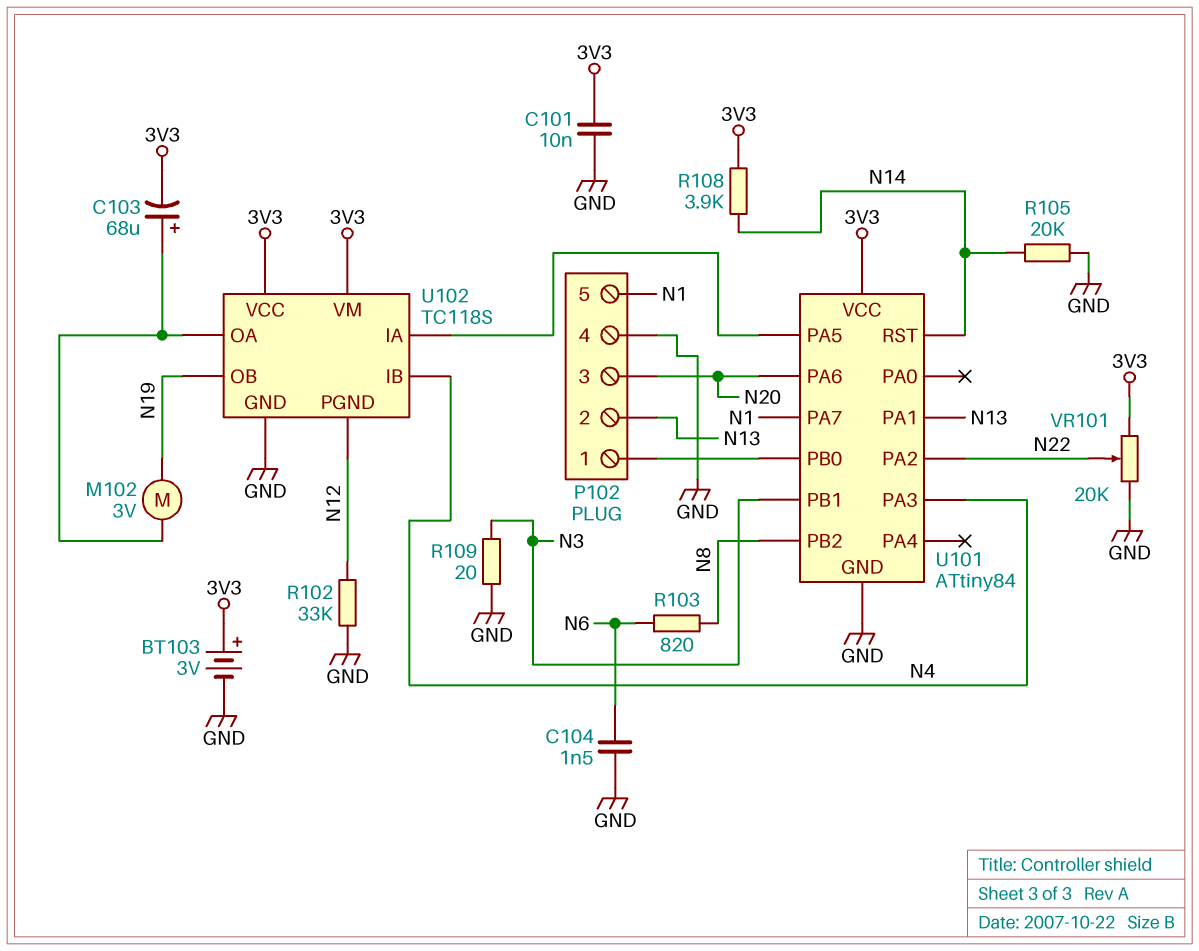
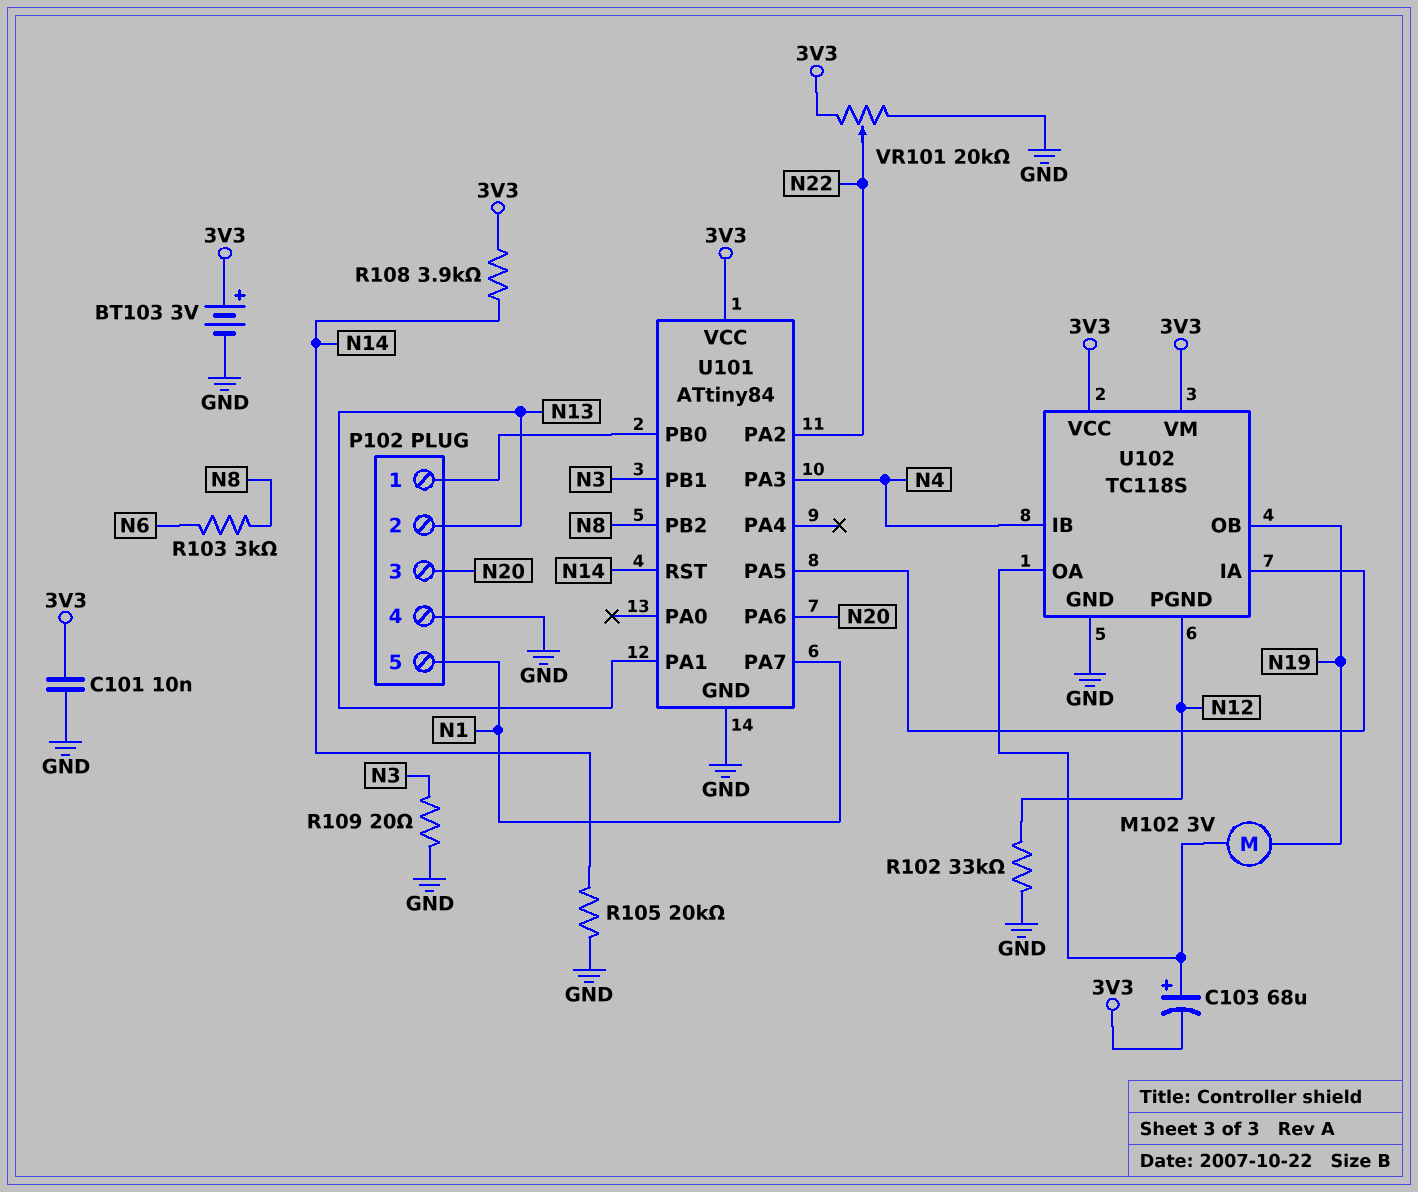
C104: 1.5nF (GND, N6) -> none
R103: 820 (N6, N8) -> 3k (N6, N8)

